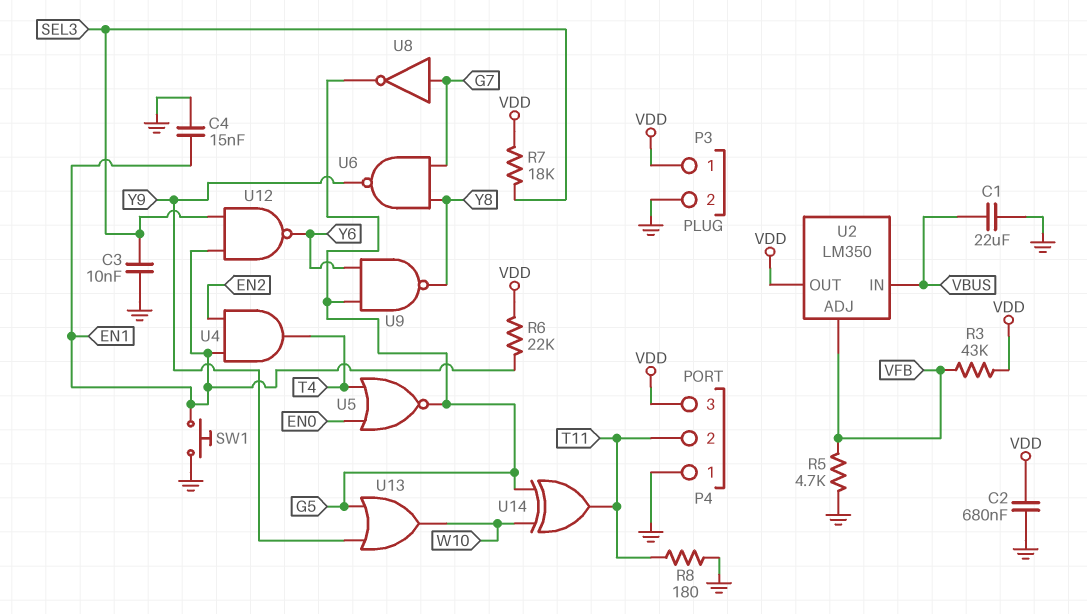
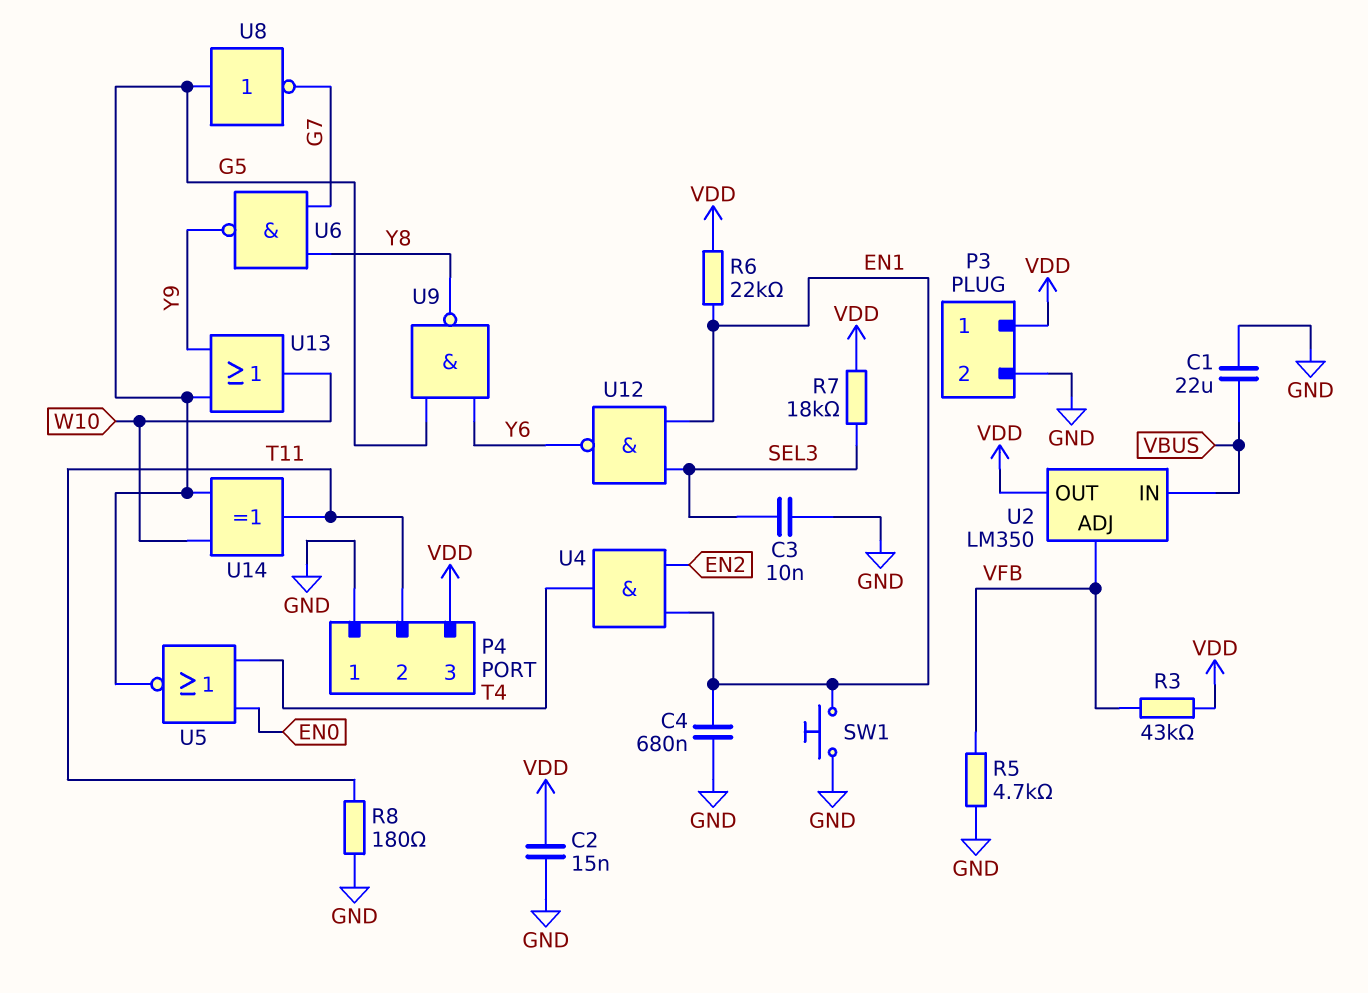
C2: 680nF (GND, VDD) -> 15nF (GND, VDD)
C4: 15nF (EN1, GND) -> 680nF (EN1, GND)
U8: NOT (in G7, out G5) -> NOT (in G5, out G7)

